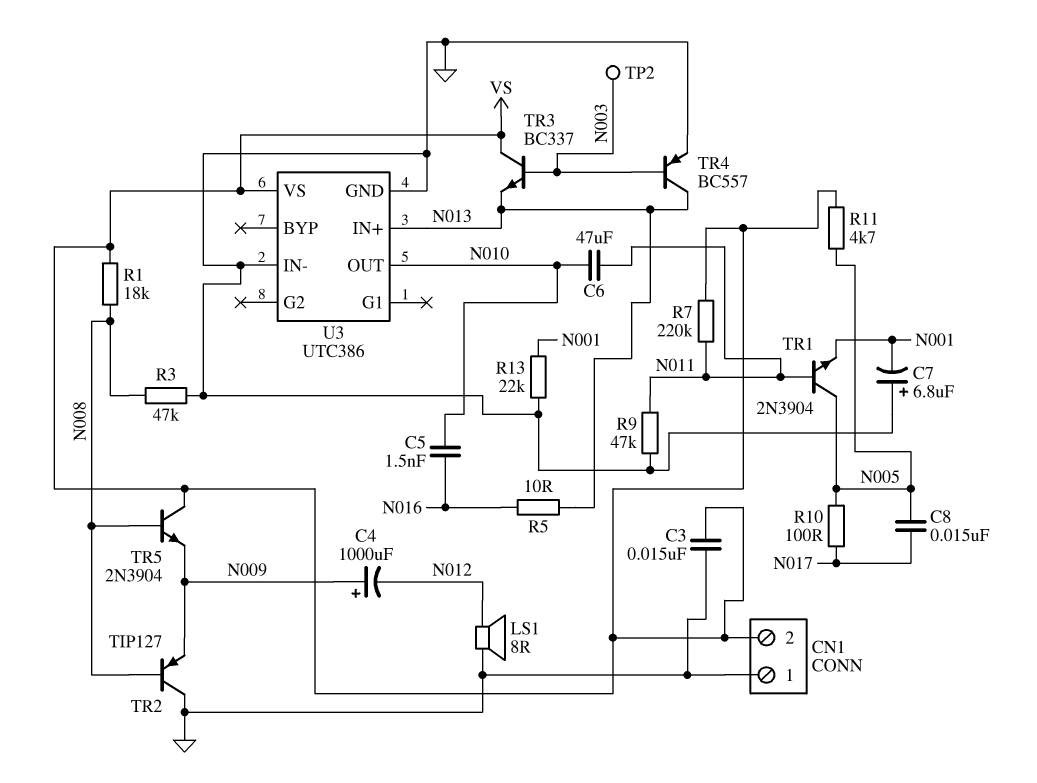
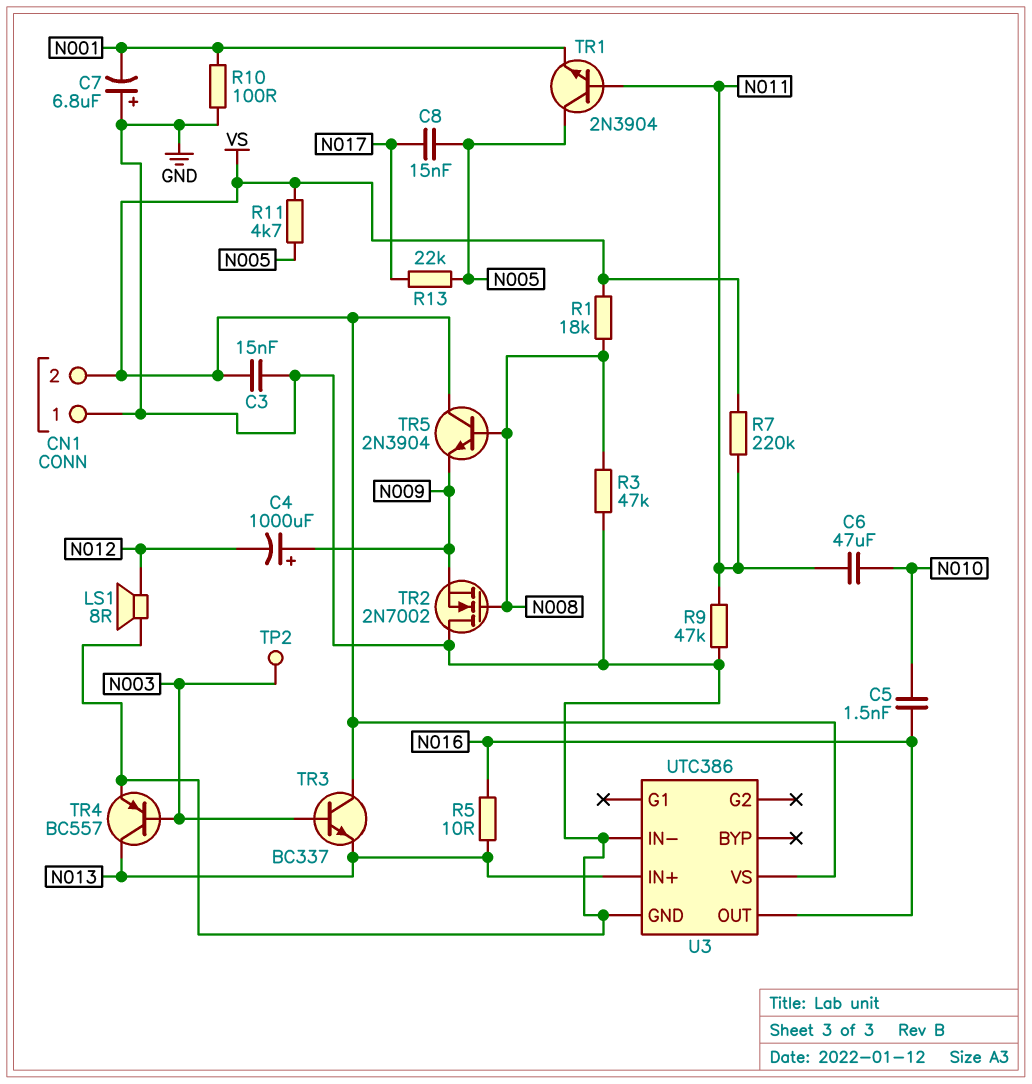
R10: 100 (N005, N017) -> 100 (GND, N001)
R13: 22k (GND, N001) -> 22k (N005, N017)
TR2: PNP TIP127 (B N008, C GND, E N009) -> NMOS 2N7002 (G N008, D GND, S N009)
U3 pin OUT: N010 -> N016

